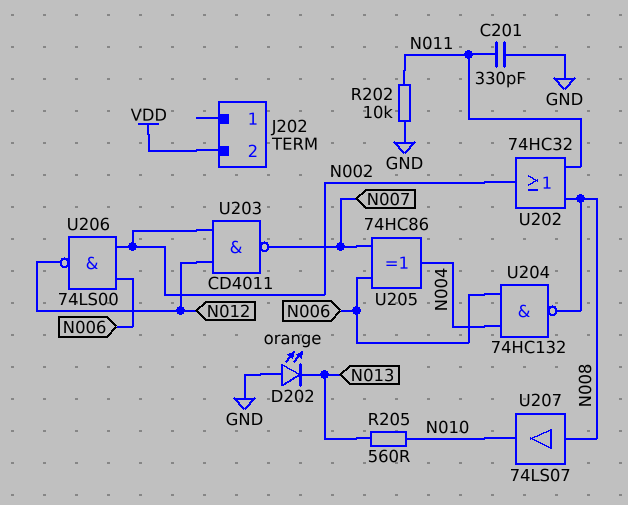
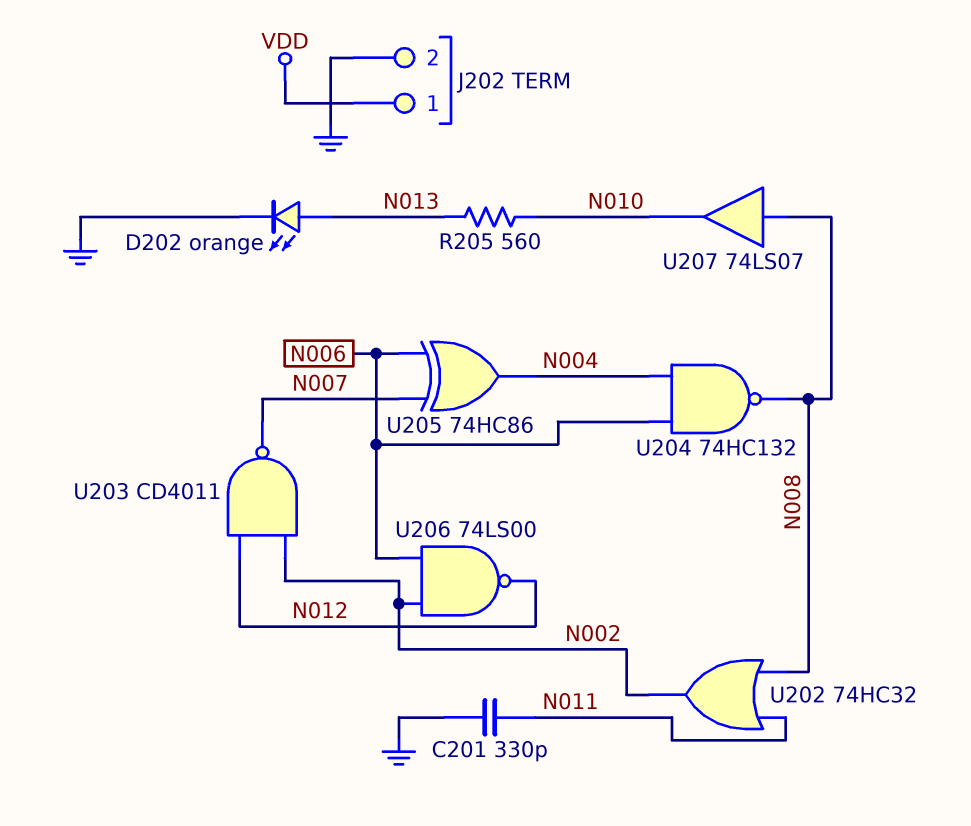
D202: LED orange (A GND, K N013) -> LED orange (A N013, K GND)
J202 pin 1: none -> VDD
J202 pin 2: VDD -> GND
R202: 10k (GND, N011) -> none

